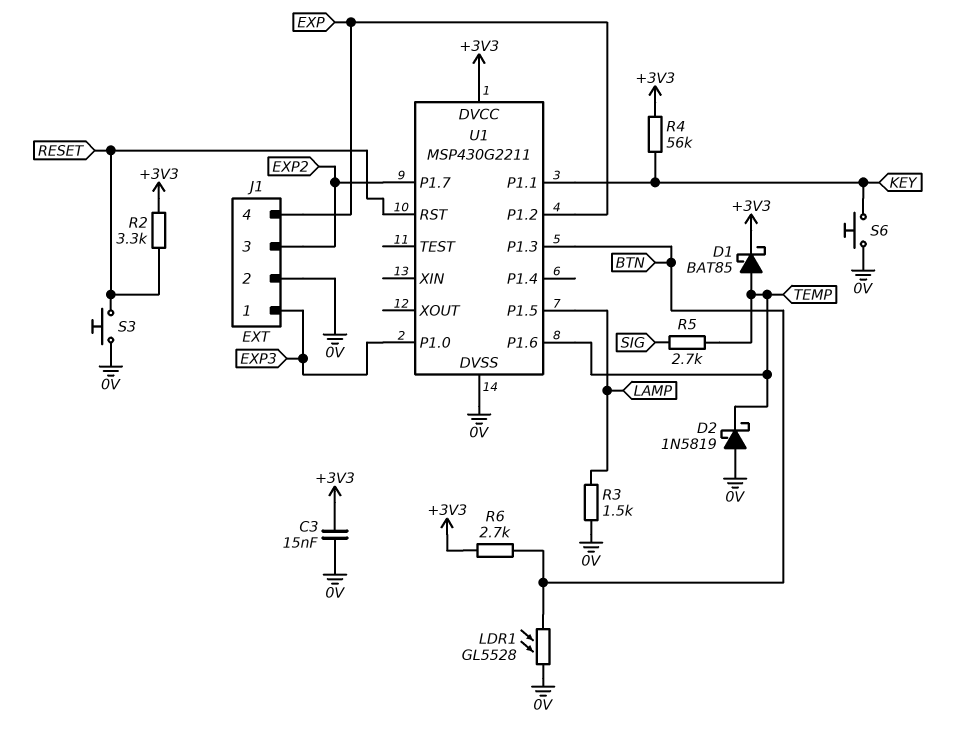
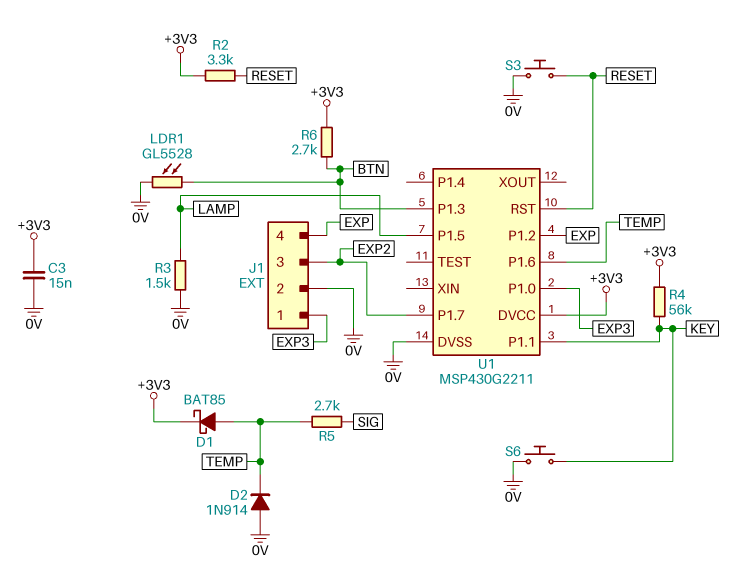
D2: schottky 1N5819 (A 0V, K TEMP) -> diode 1N914 (A 0V, K TEMP)

